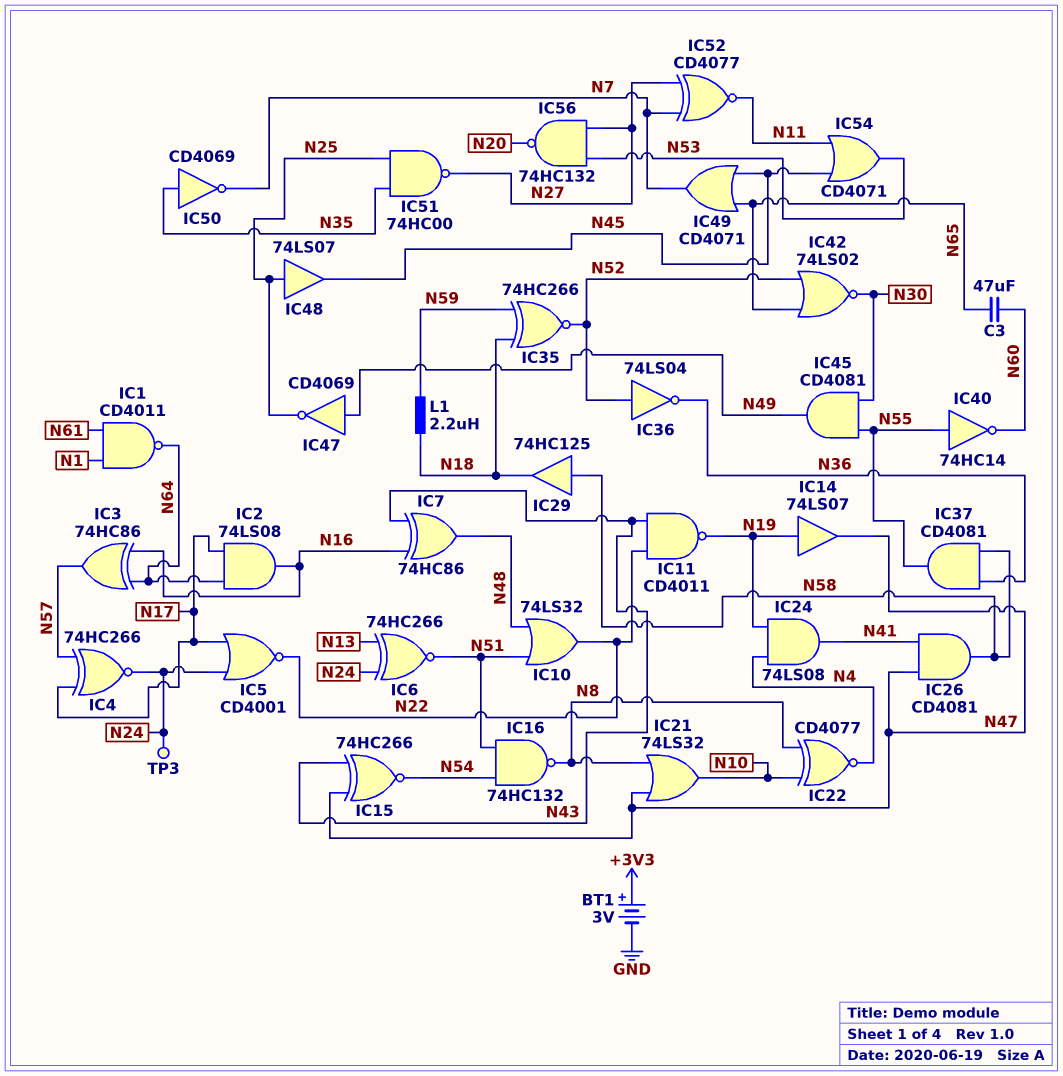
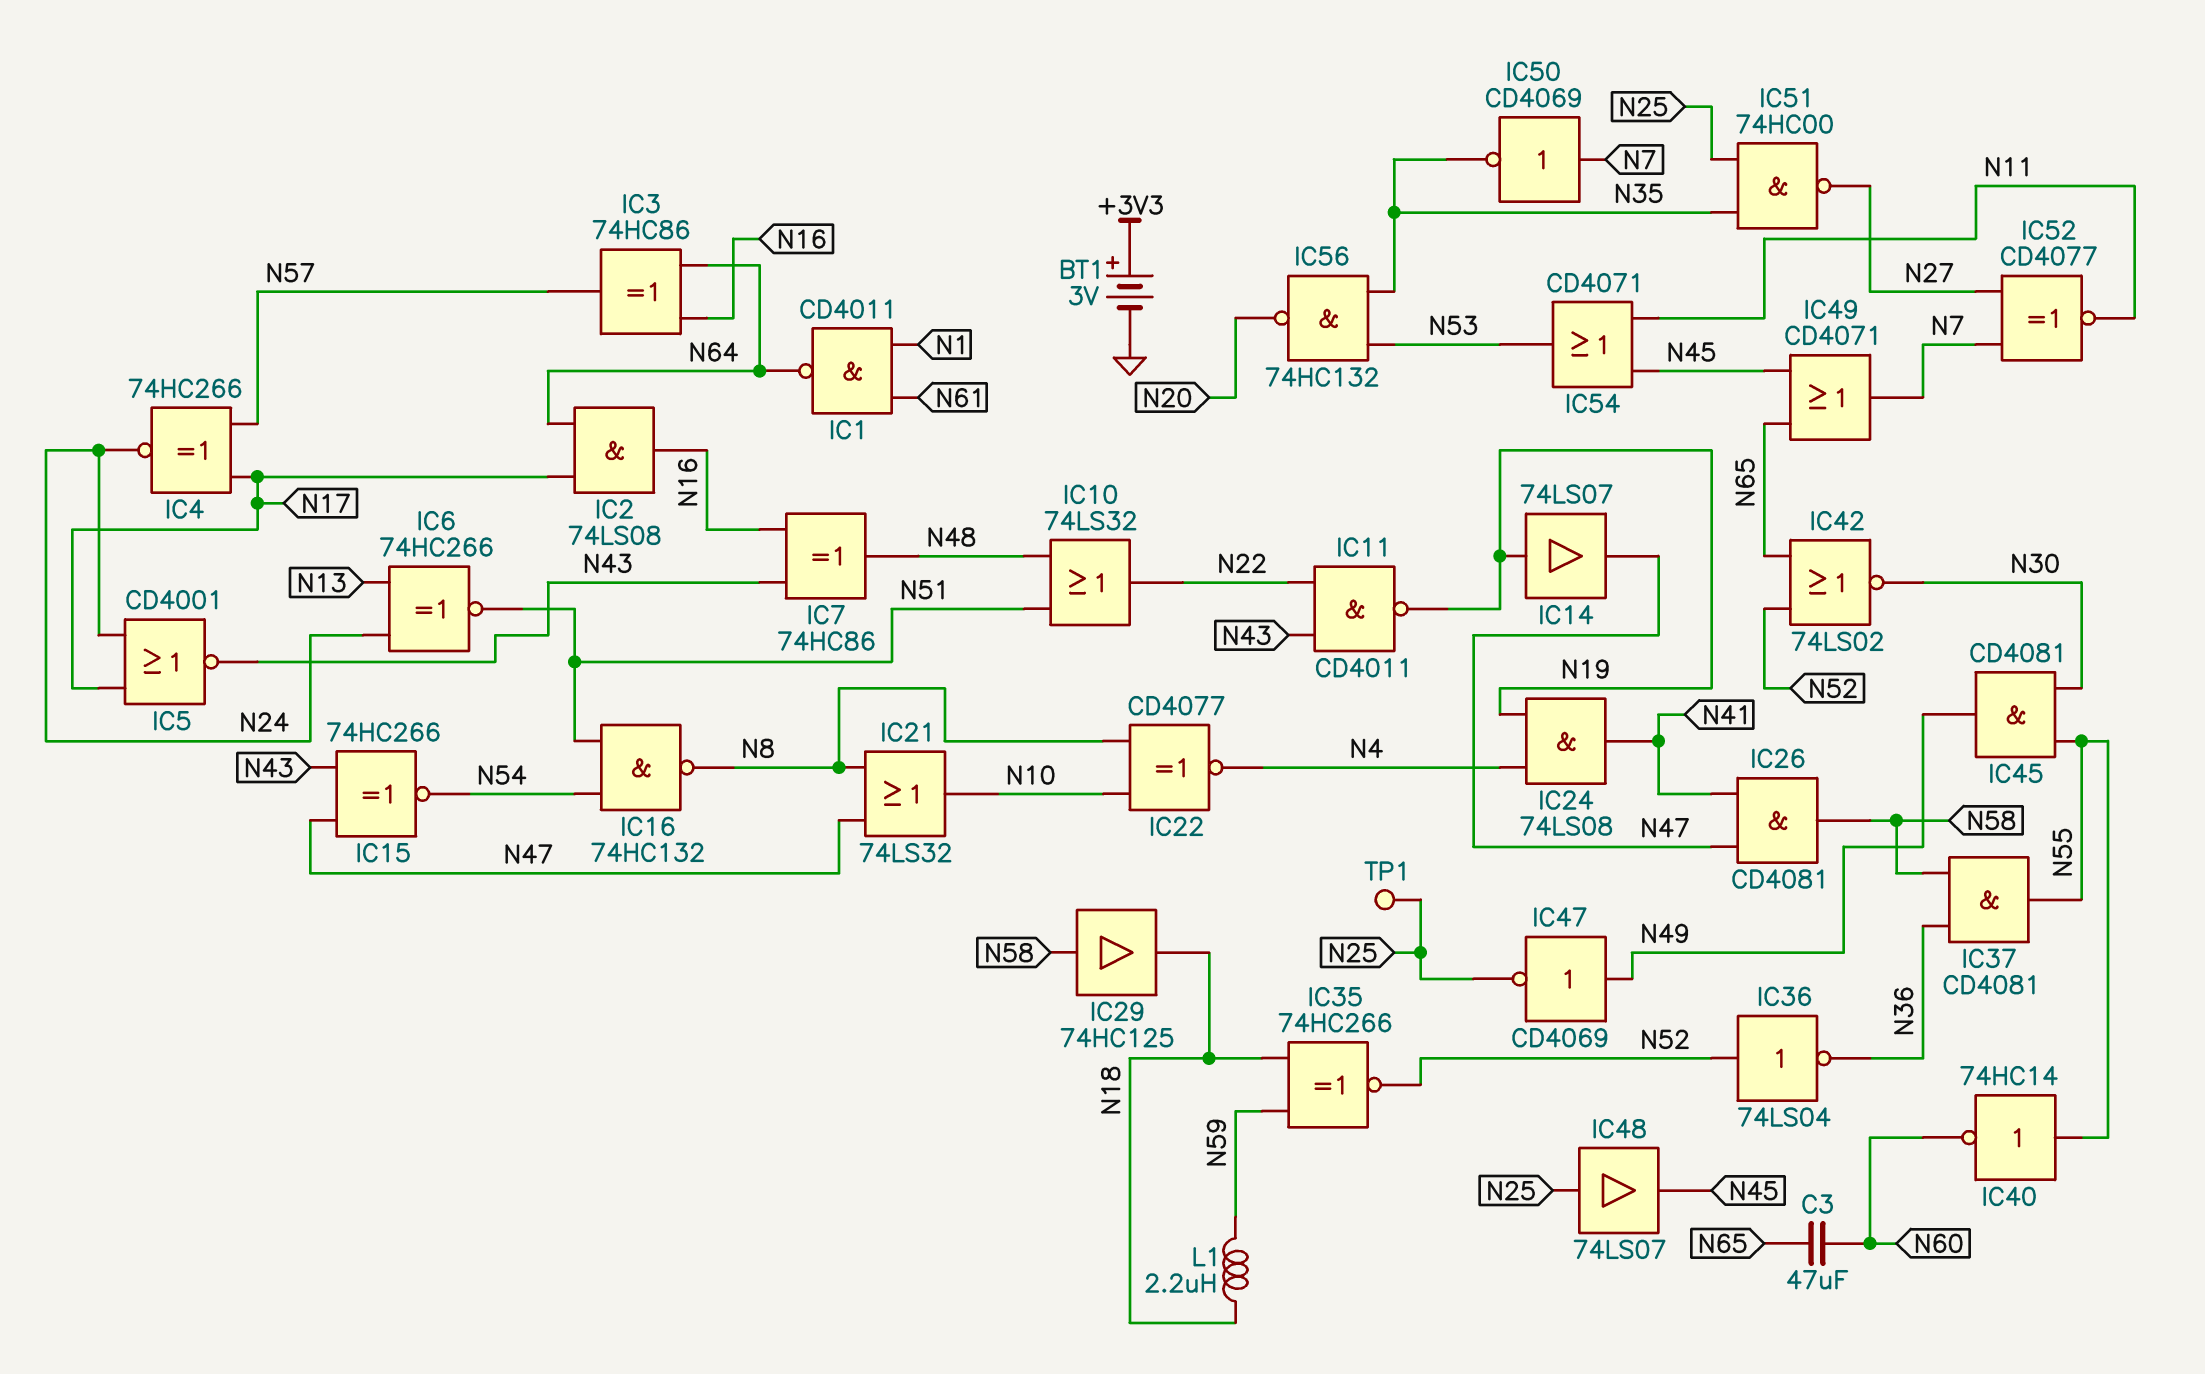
IC5: NOR CD4001 (in N17, in N24, out N22) -> NOR CD4001 (in N17, in N24, out N43)
IC50: NOT CD4069 (in N35, out N7) -> NOT CD4069 (in N7, out N35)
IC56: NAND 74HC132 (in N27, in N53, out N20) -> NAND 74HC132 (in N35, in N53, out N20)
TP1: none -> test point (N25)
TP3: test point (N24) -> none

